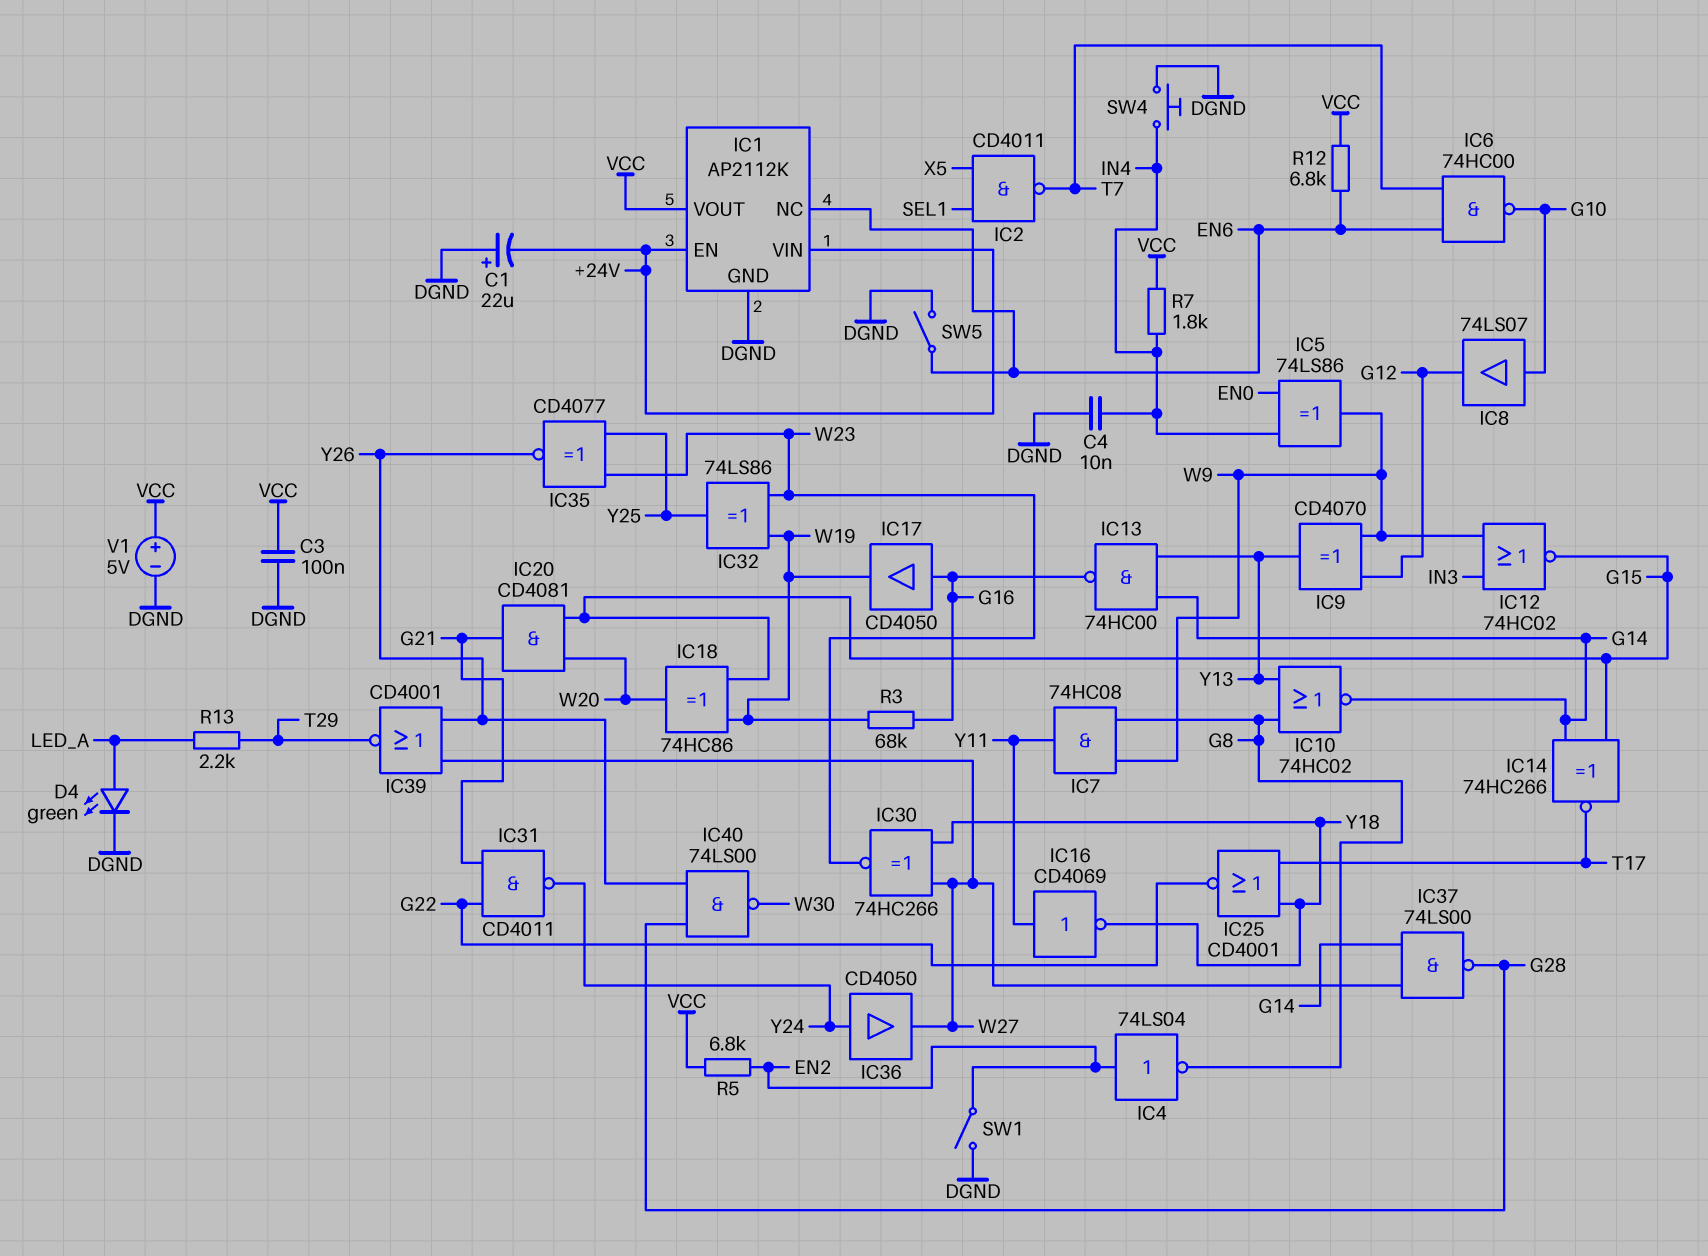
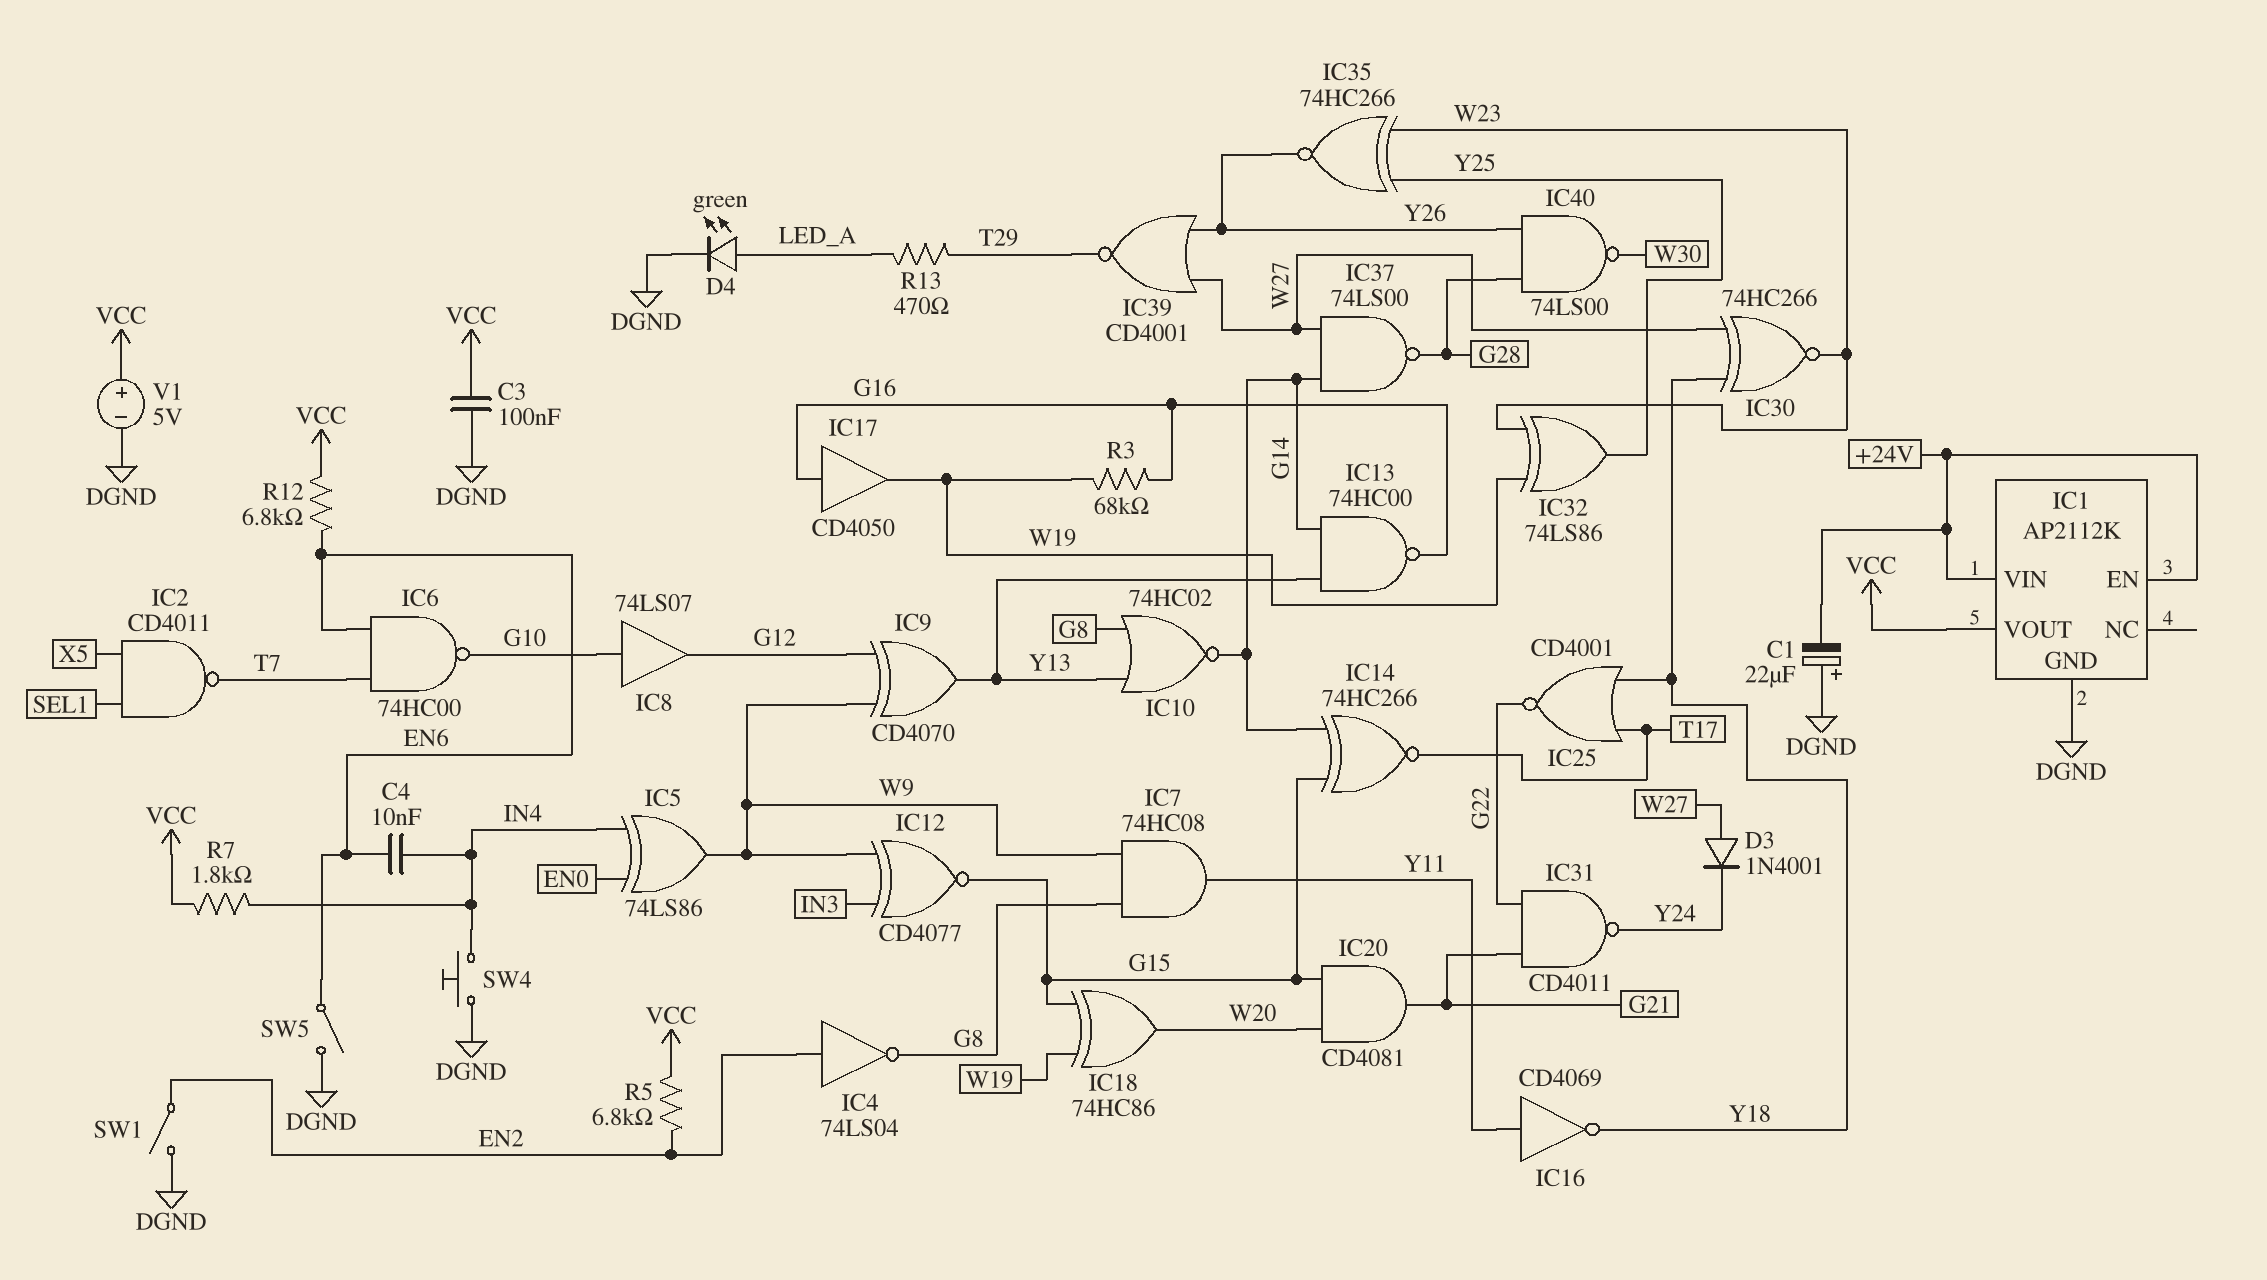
C4: 10nF (DGND, IN4) -> 10nF (EN6, IN4)
D3: none -> diode 1N4001 (A W27, K Y24)
IC1 pin NC: EN6 -> none
IC12: NOR 74HC02 (in IN3, in W9, out G15) -> XNOR CD4077 (in IN3, in W9, out G15)
IC35: XNOR CD4077 (in W23, in Y25, out Y26) -> XNOR 74HC266 (in W23, in Y25, out Y26)
IC36: buffer CD4050 (in Y24, out W27) -> none
R13: 2.2k (LED_A, T29) -> 470 (LED_A, T29)

